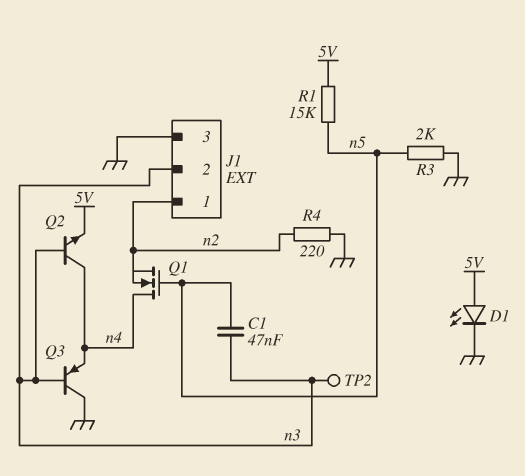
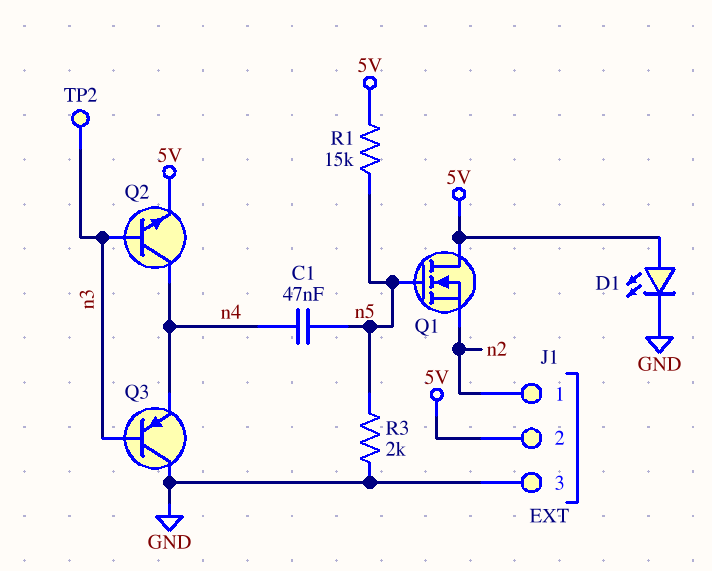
C1: 47nF (n3, n5) -> 47nF (n4, n5)
J1 pin 2: n3 -> 5V
Q1: NMOS (G n5, D n4, S n2) -> NMOS (G n5, D 5V, S n2)
R4: 220 (GND, n2) -> none

